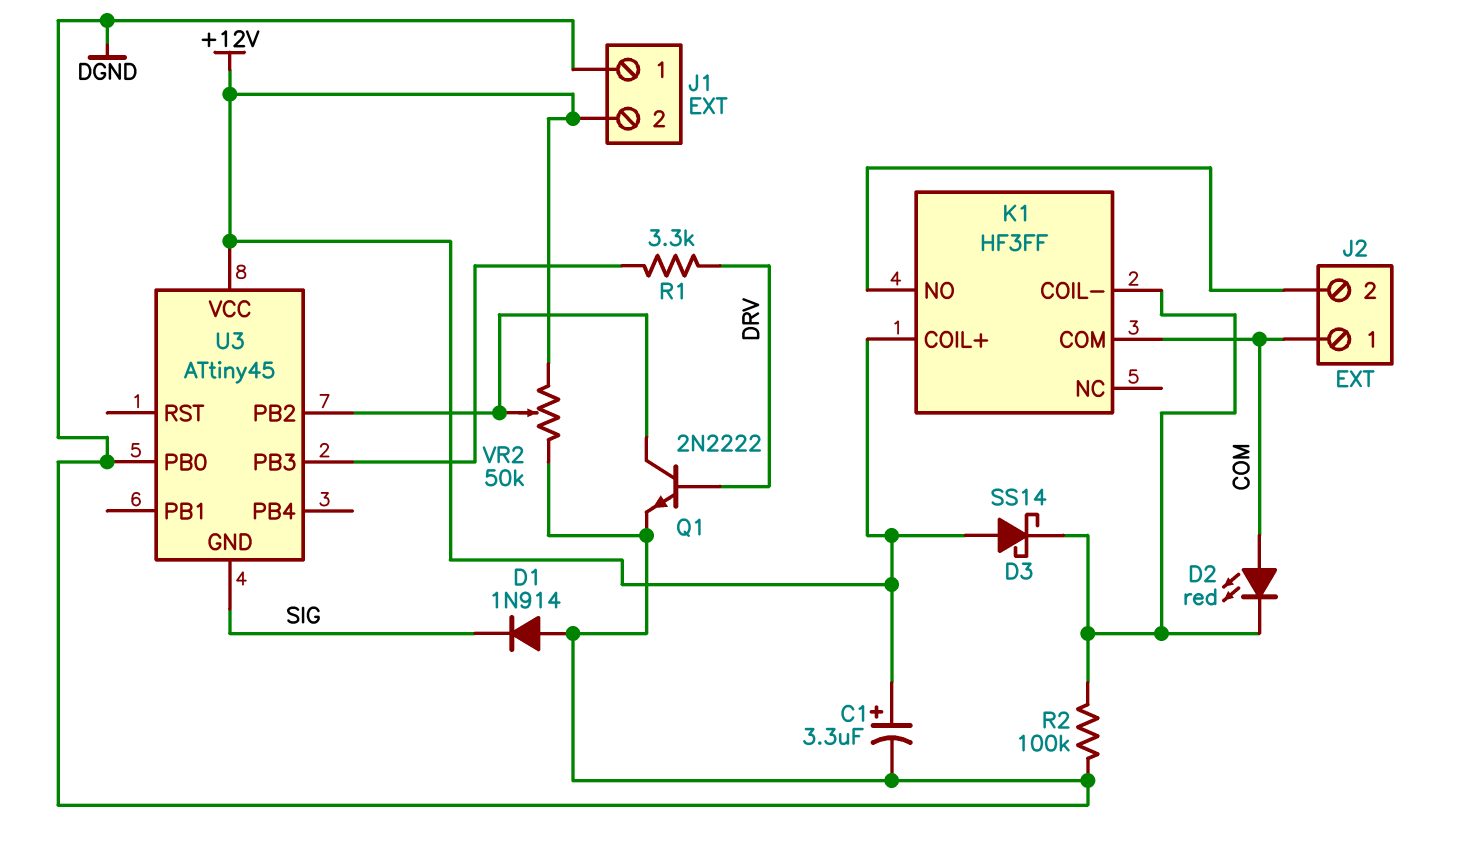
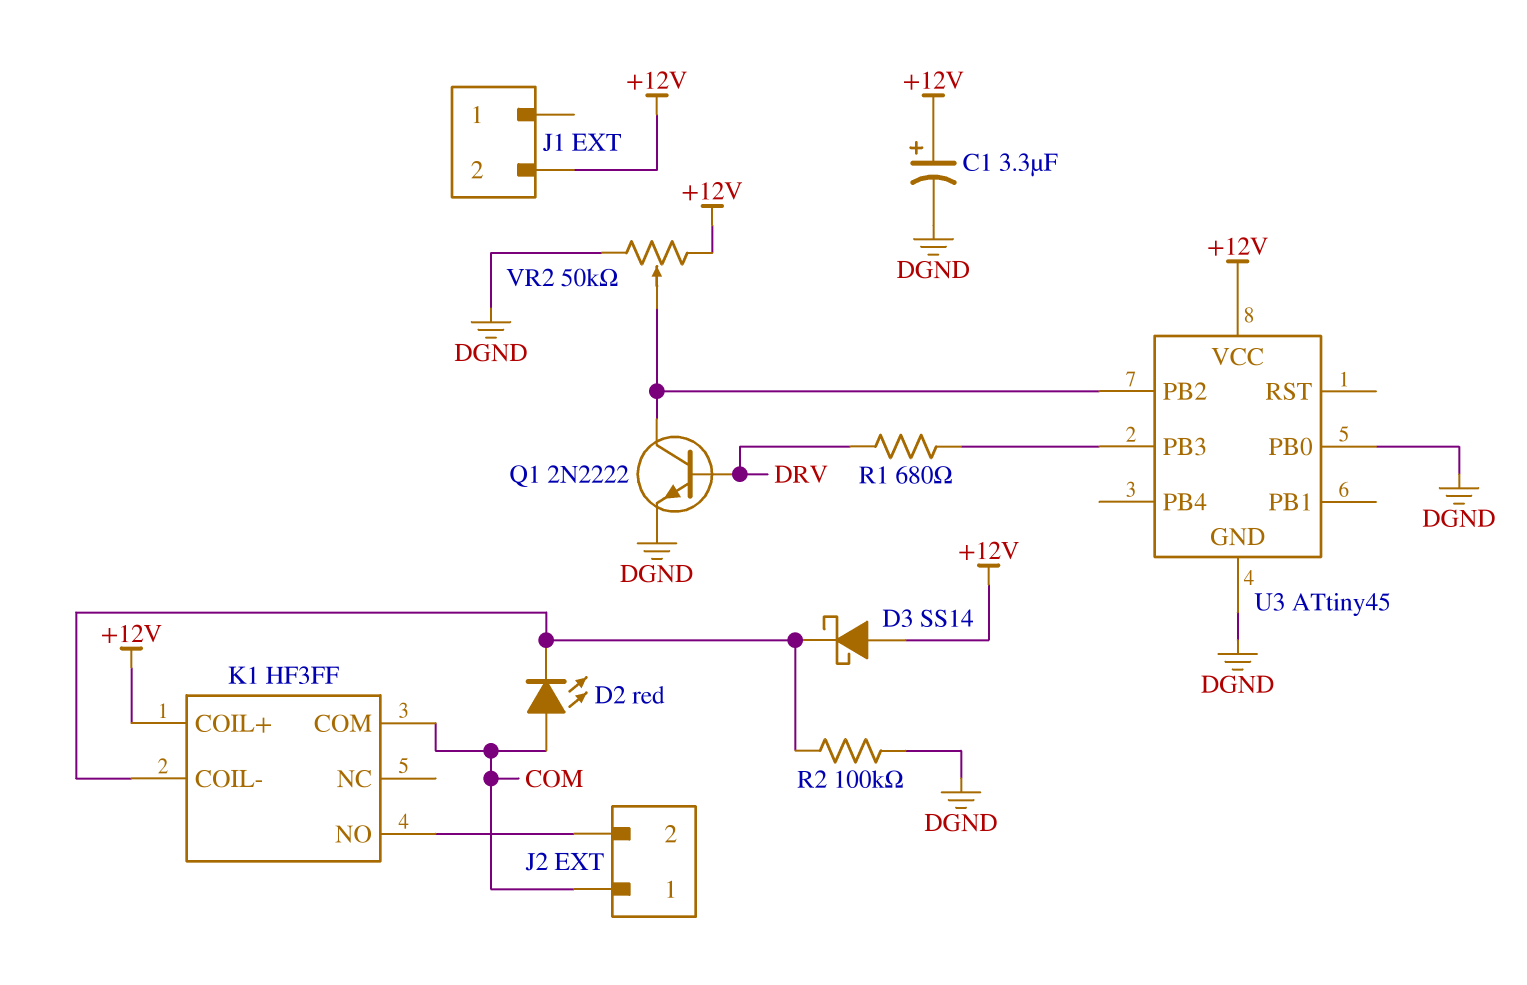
D1: diode 1N914 (A DGND, K SIG) -> none
J1 pin 1: DGND -> none
R1: 3.3k (DRV, U3/PB3) -> 680 (DRV, U3/PB3)
U3 pin GND: SIG -> DGND

